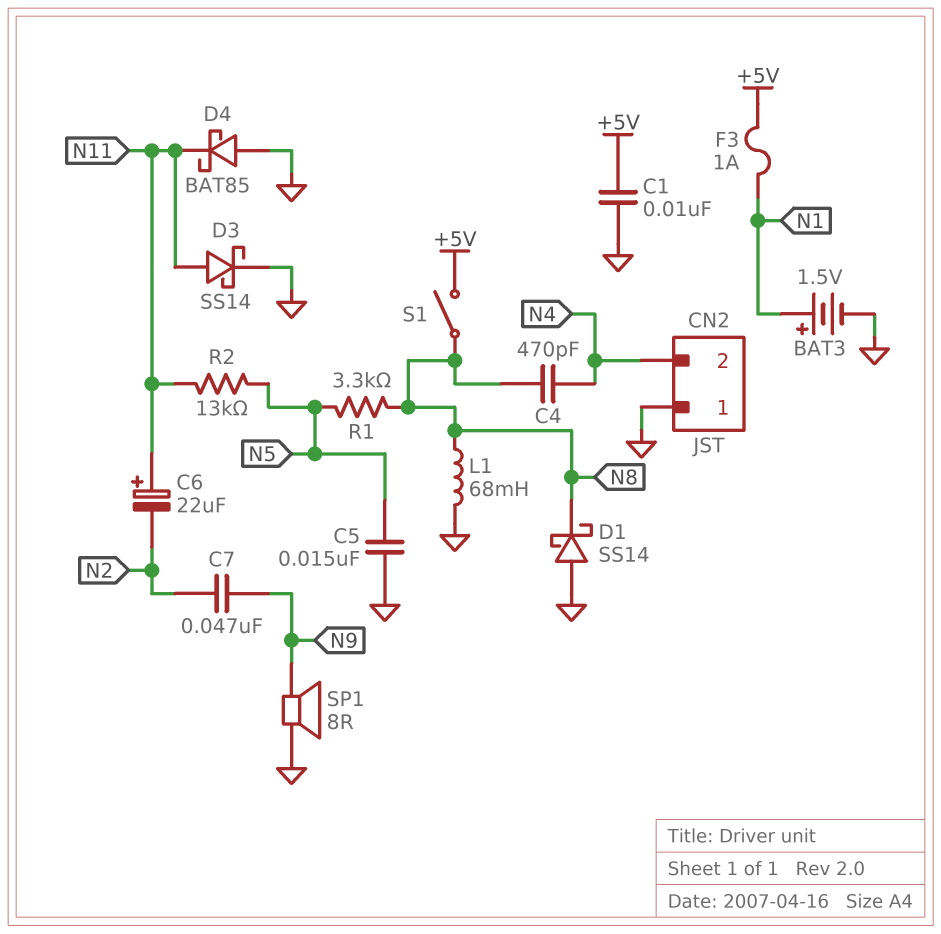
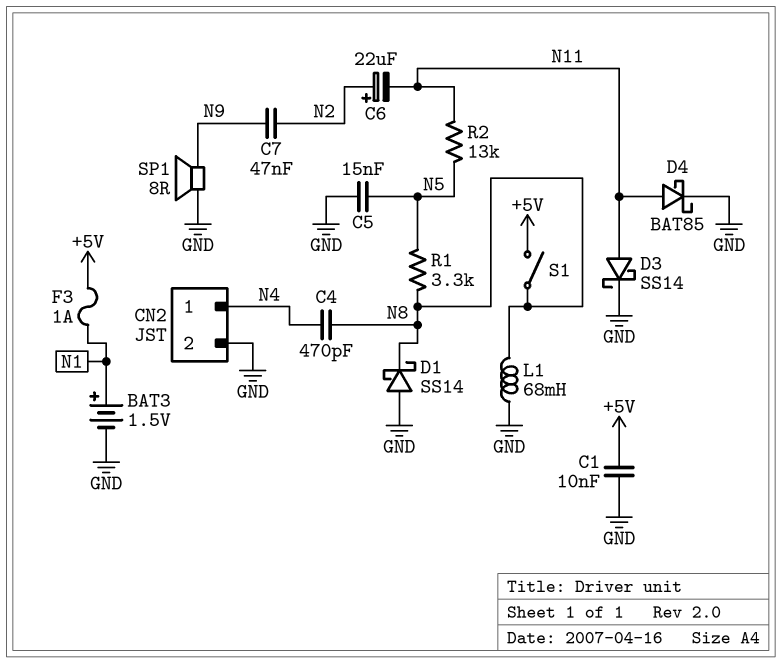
C6: 22uF (plus N11, minus N2) -> 22uF (plus N2, minus N11)
CN2 pin 1: GND -> N4
CN2 pin 2: N4 -> GND
D4: schottky BAT85 (A GND, K N11) -> schottky BAT85 (A N11, K GND)

